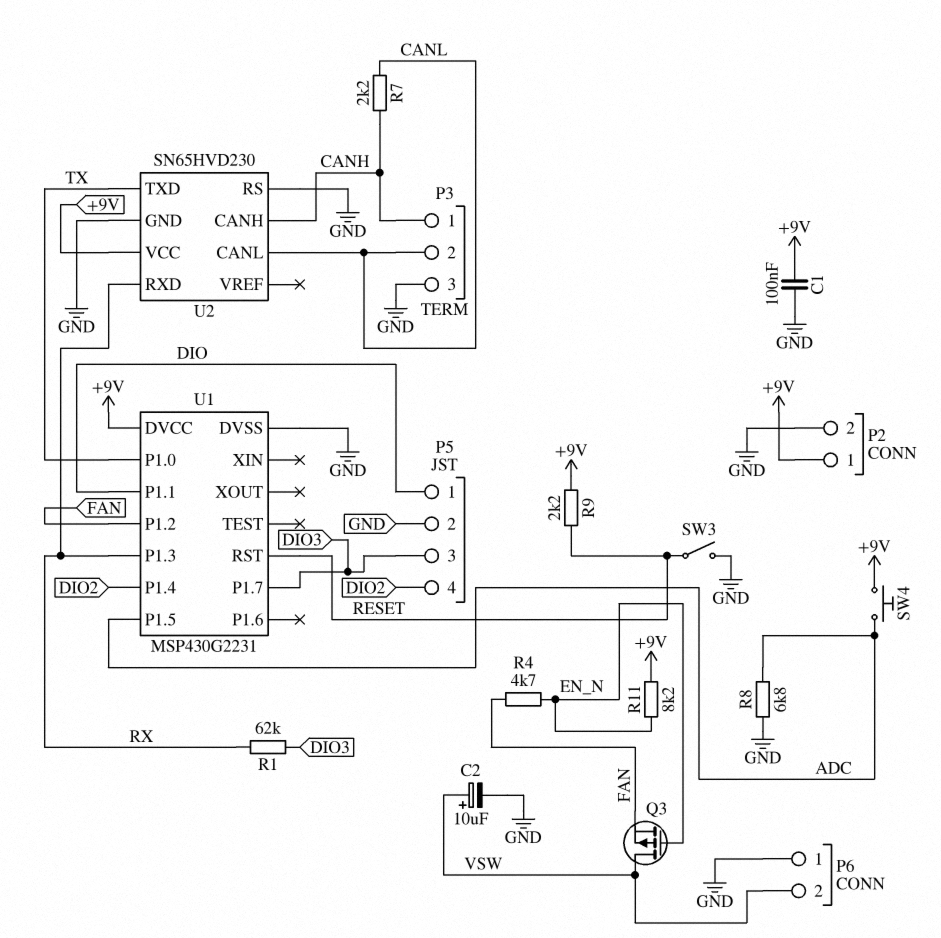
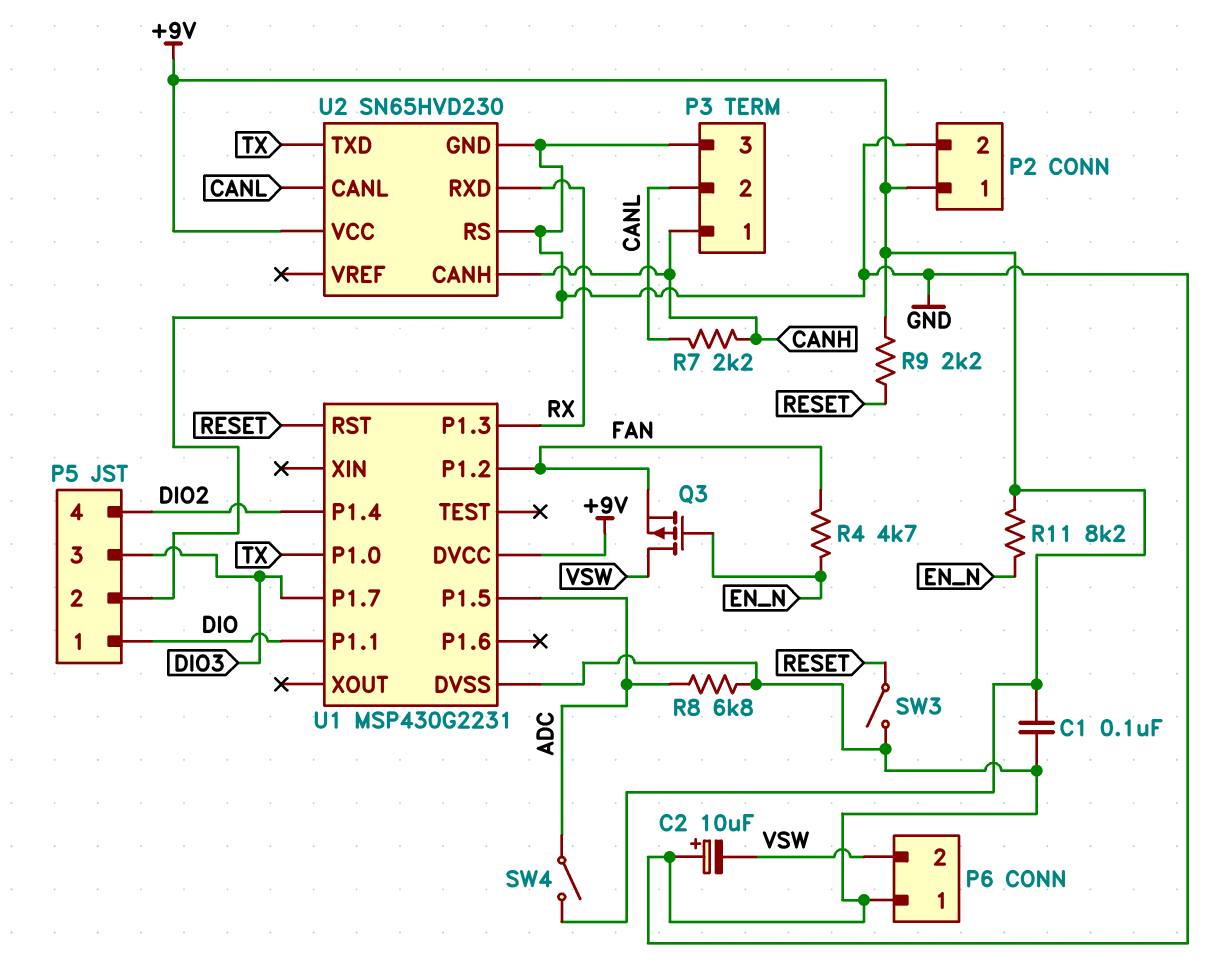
C2: 10uF (plus VSW, minus GND) -> 10uF (plus GND, minus VSW)
R1: 62k (DIO3, RX) -> none
SW4: button (+9V, ADC) -> switch (+9V, ADC)

